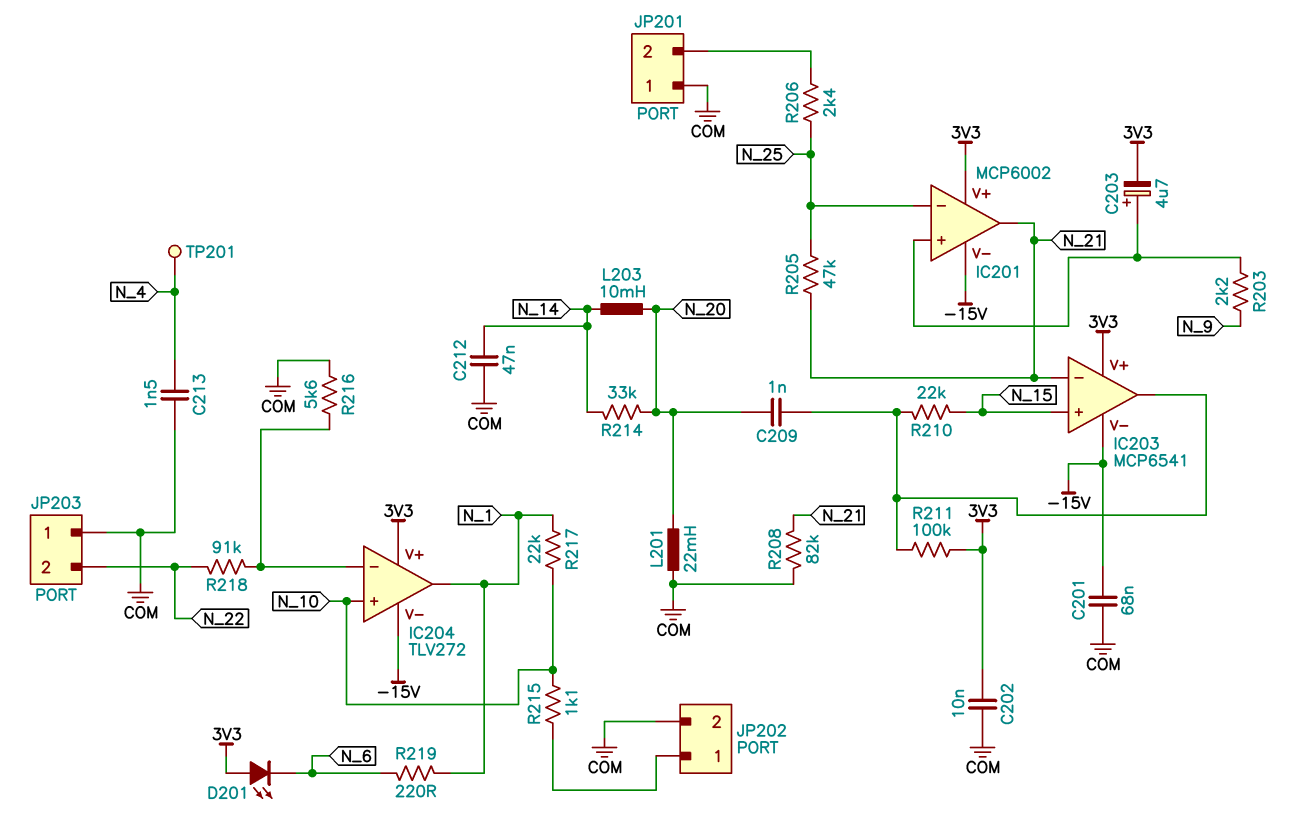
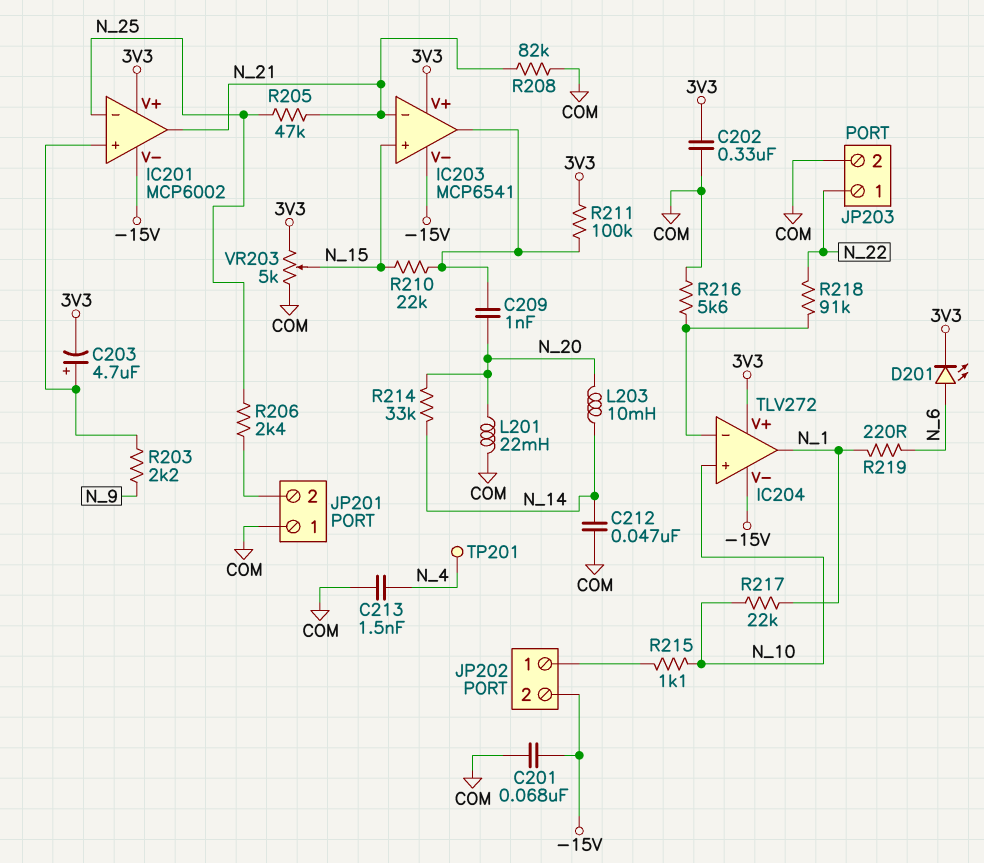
C202: 10nF (3V3, COM) -> 330nF (3V3, COM)
D201: LED (A 3V3, K N_6) -> LED (A N_6, K 3V3)
JP202 pin 2: COM -> -15V
JP203 pin 1: COM -> N_22
JP203 pin 2: N_22 -> COM
VR203: none -> 5k (3V3, COM, wiper N_15)

